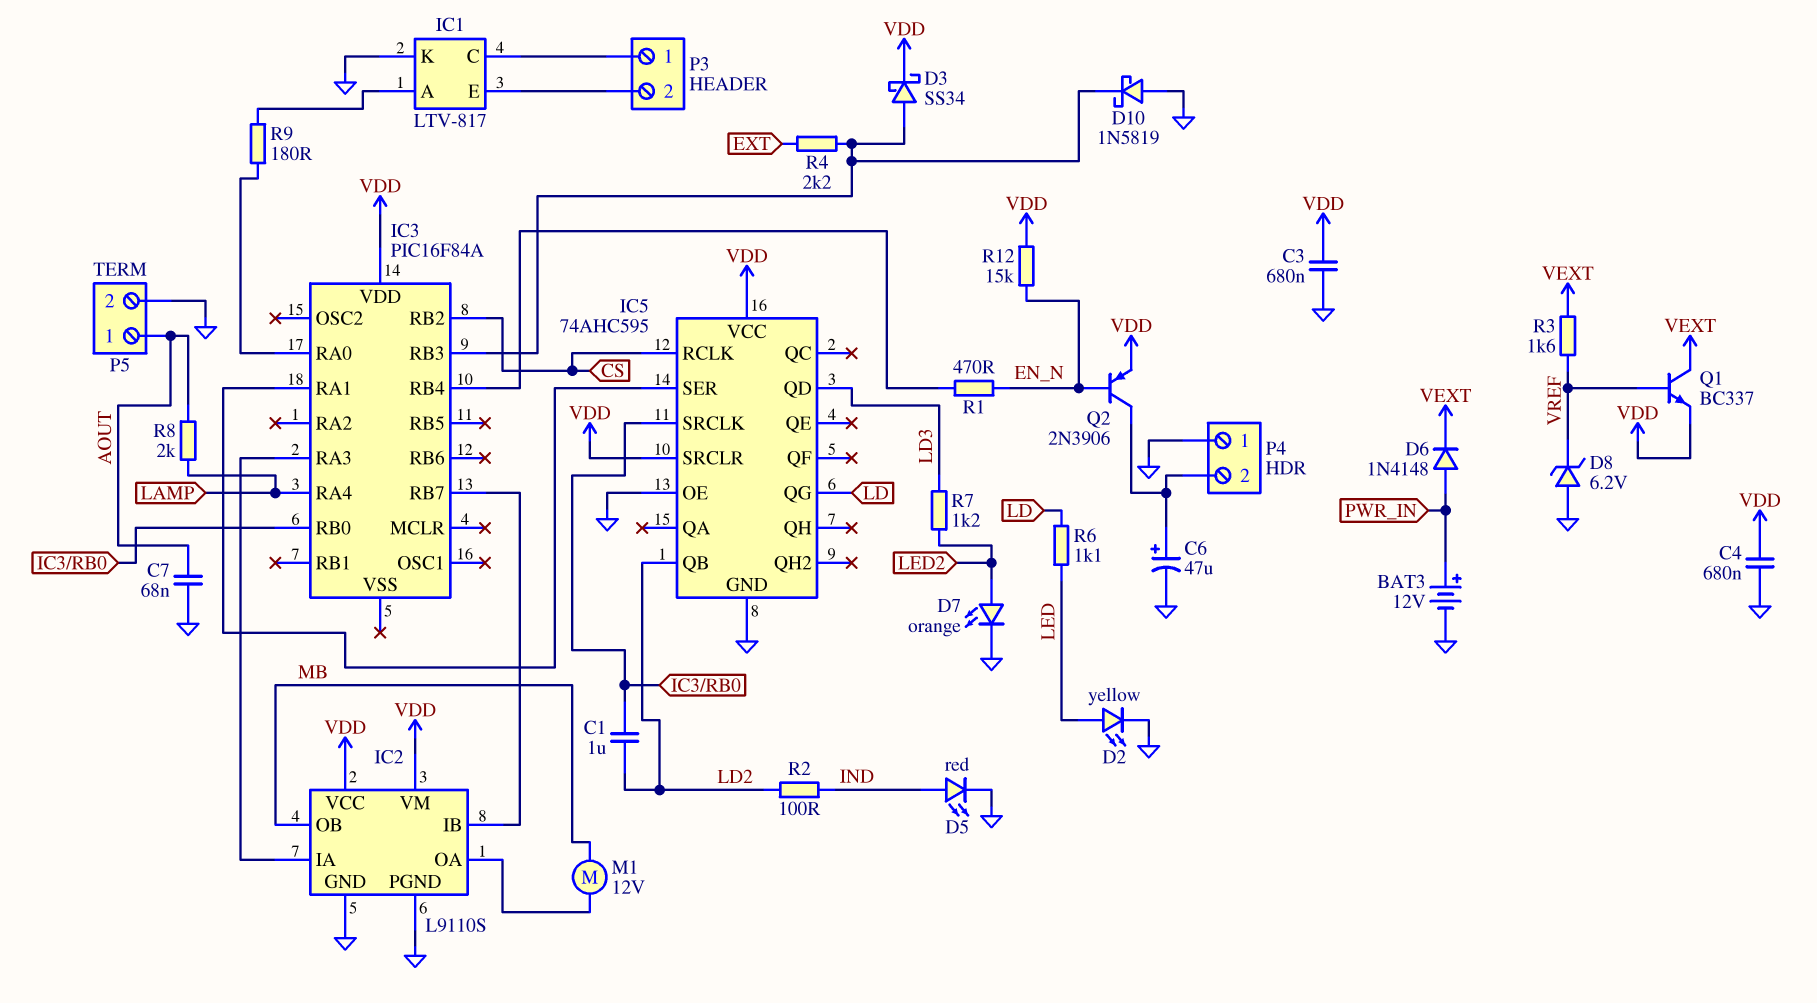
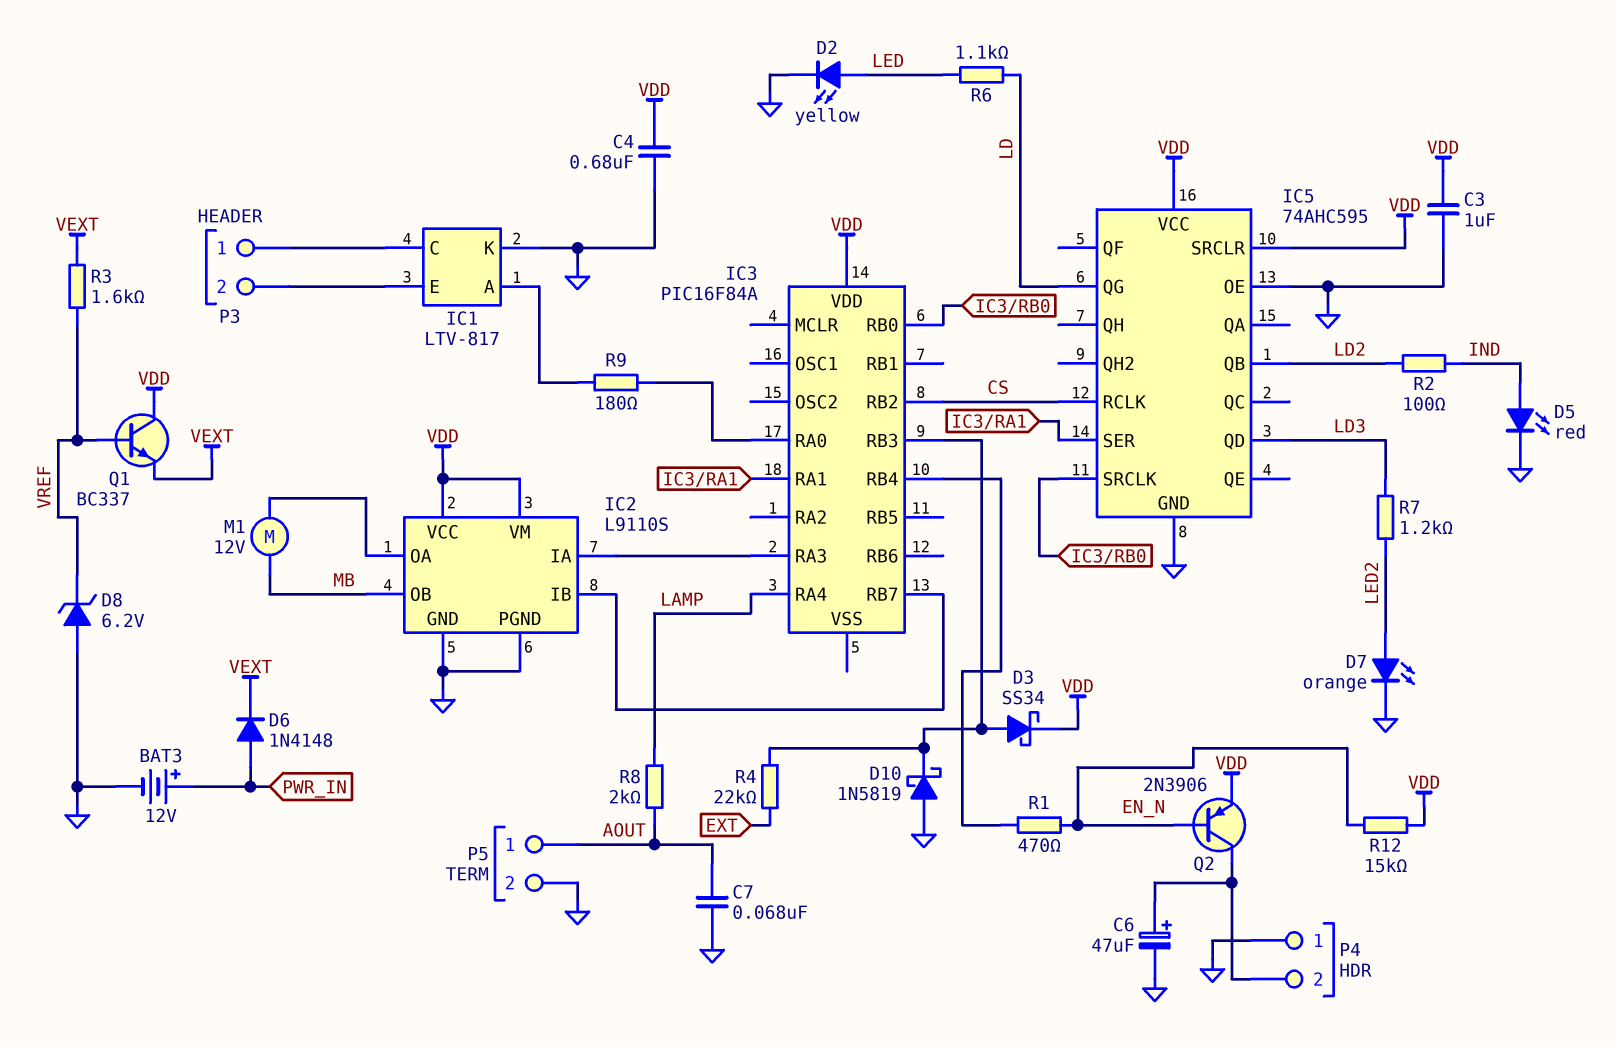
C1: 1uF (IC3/RB0, LD2) -> none
C3: 680nF (GND, VDD) -> 1uF (GND, VDD)
Q1: NPN BC337 (B VREF, C VEXT, E VDD) -> NPN BC337 (B VREF, C VDD, E VEXT)
R4: 2.2k (EXT, IC3/RB3) -> 22k (EXT, IC3/RB3)

